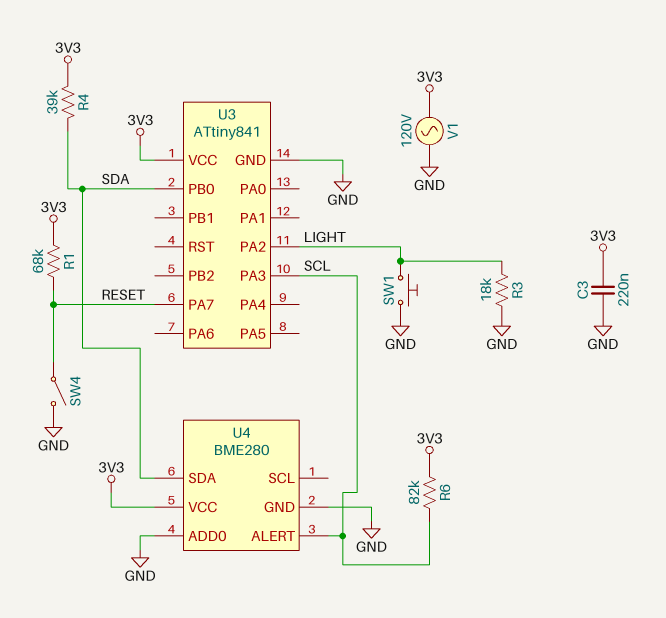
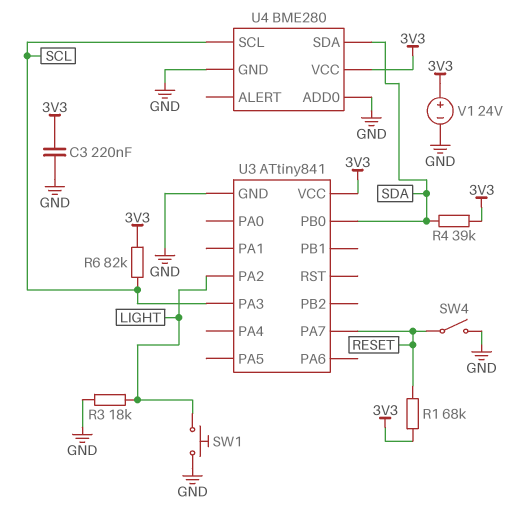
U4 pin ALERT: SCL -> none
U4 pin SCL: none -> SCL
V1: AC 120V (3V3, GND) -> 24V (plus 3V3, minus GND)

